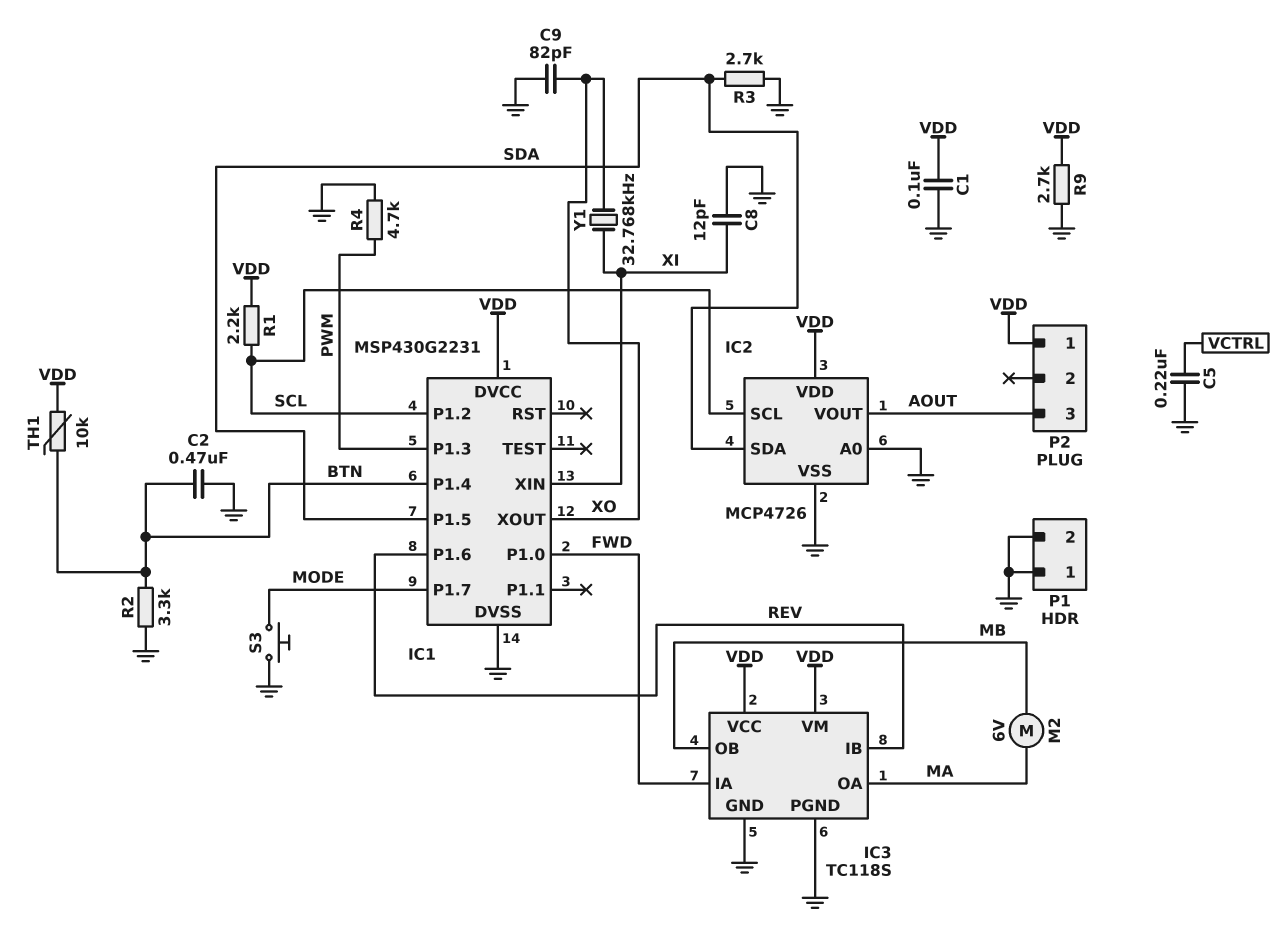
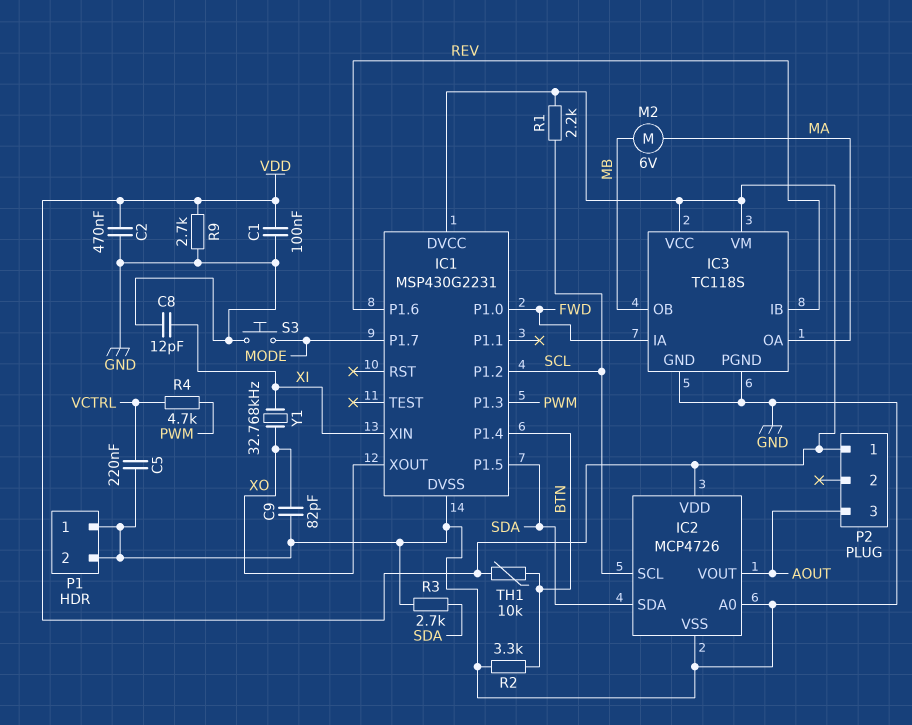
C2: 470nF (BTN, GND) -> 470nF (GND, VDD)
R4: 4.7k (GND, PWM) -> 4.7k (PWM, VCTRL)

